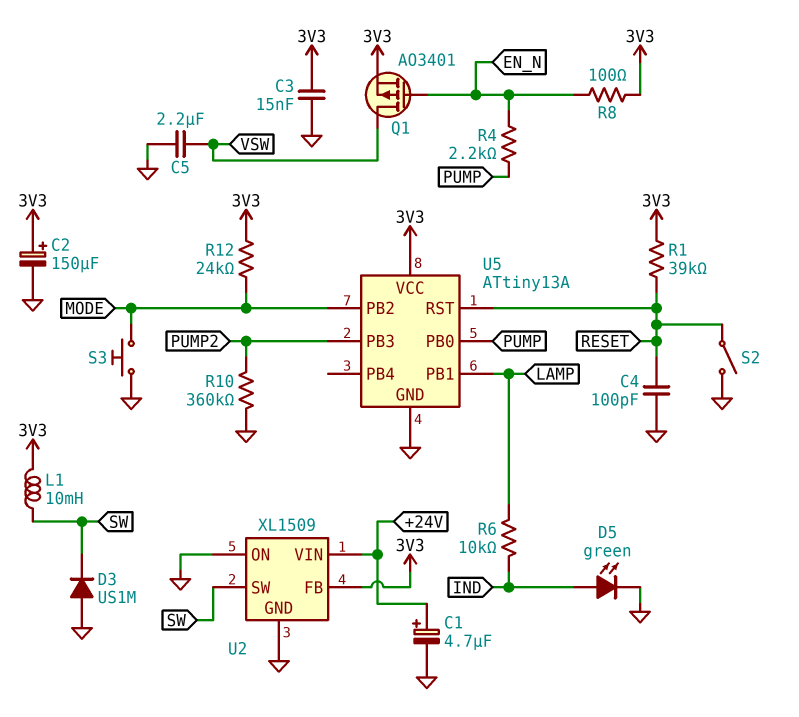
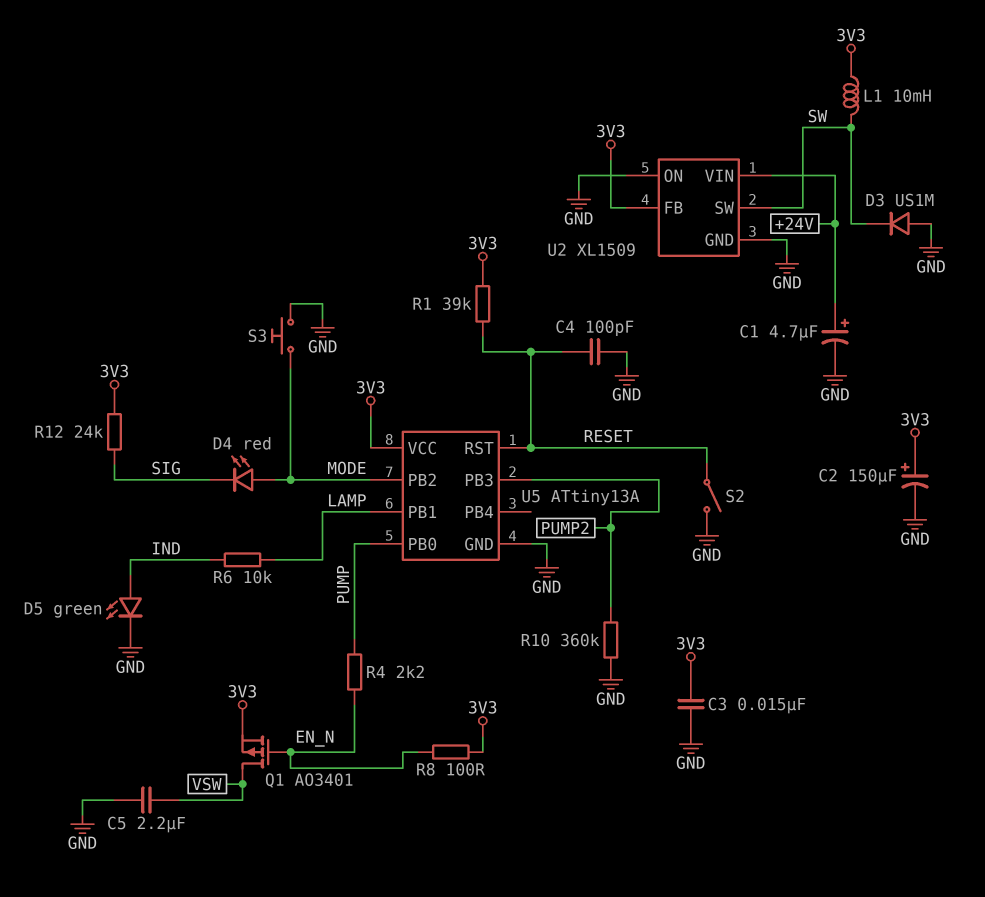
D4: none -> LED red (A MODE, K SIG)
R12: 24k (3V3, MODE) -> 24k (3V3, SIG)

